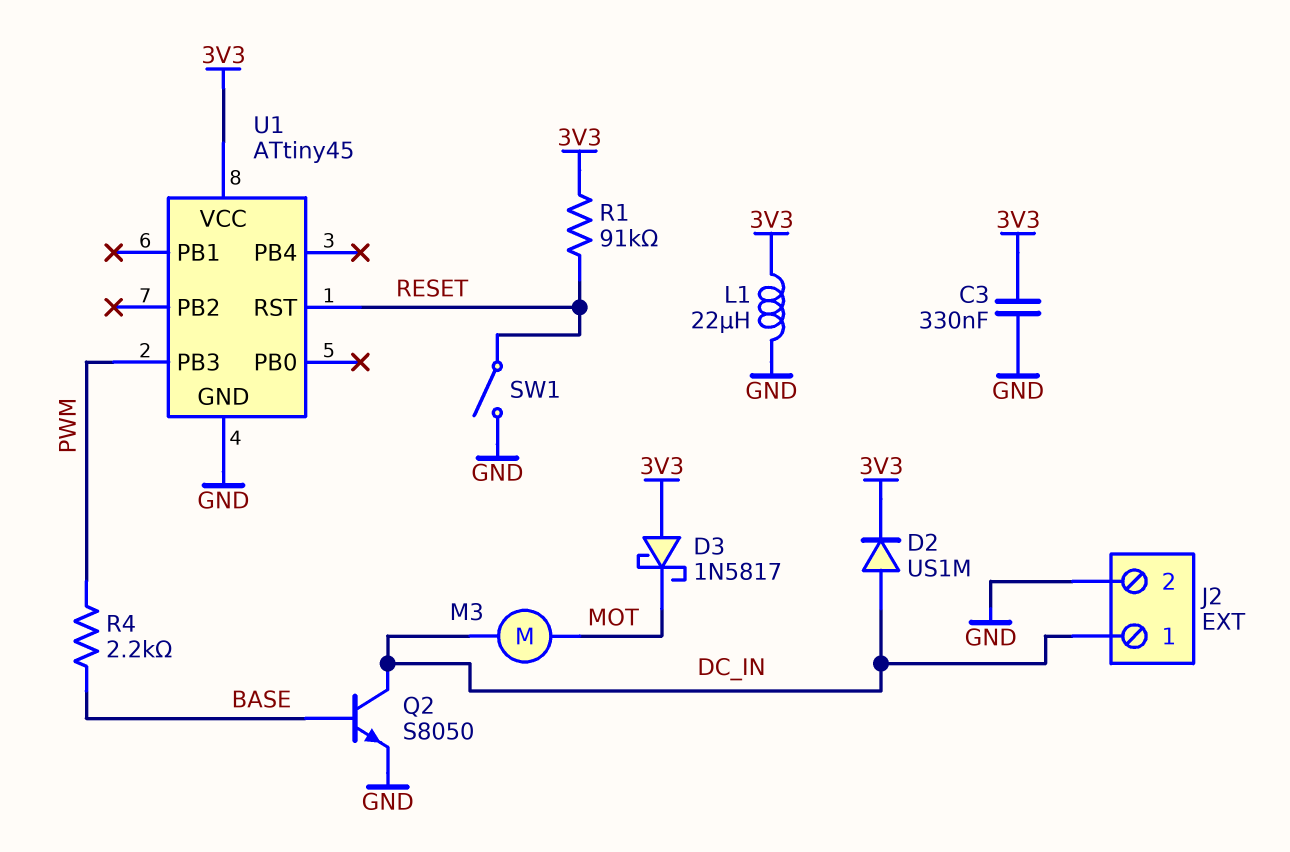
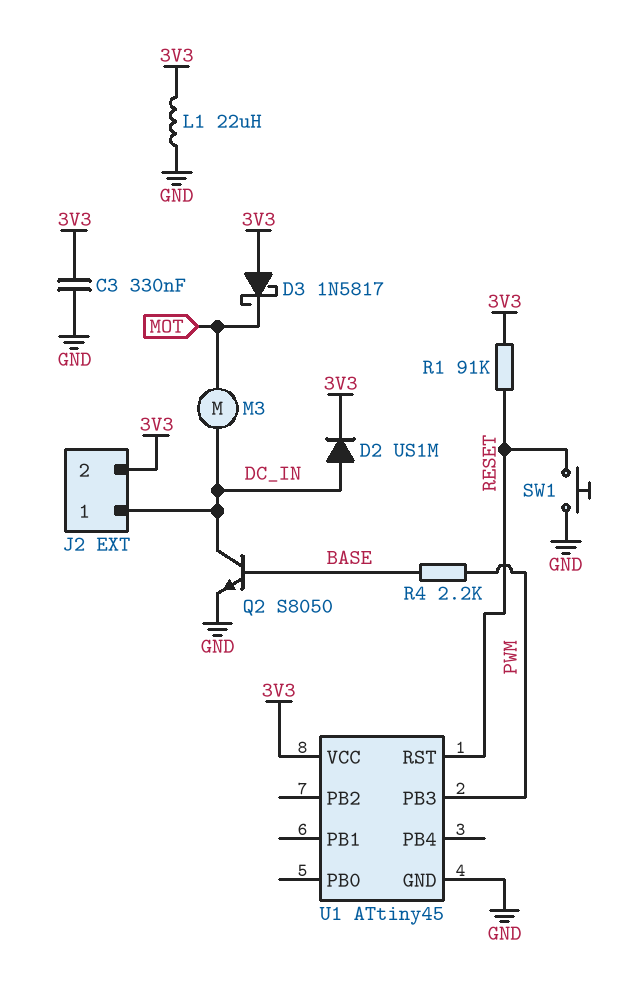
J2 pin 2: GND -> 3V3
SW1: switch (GND, RESET) -> button (GND, RESET)

